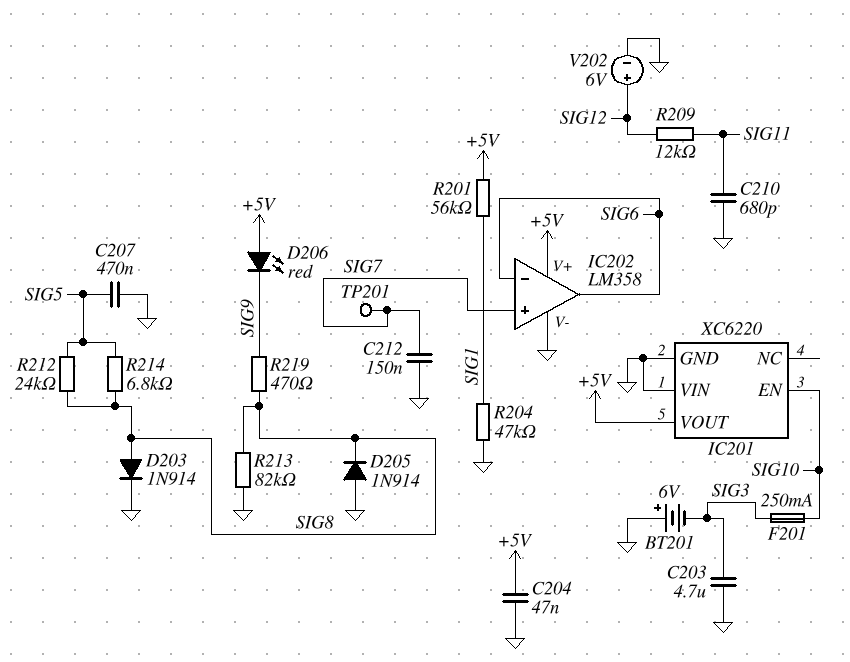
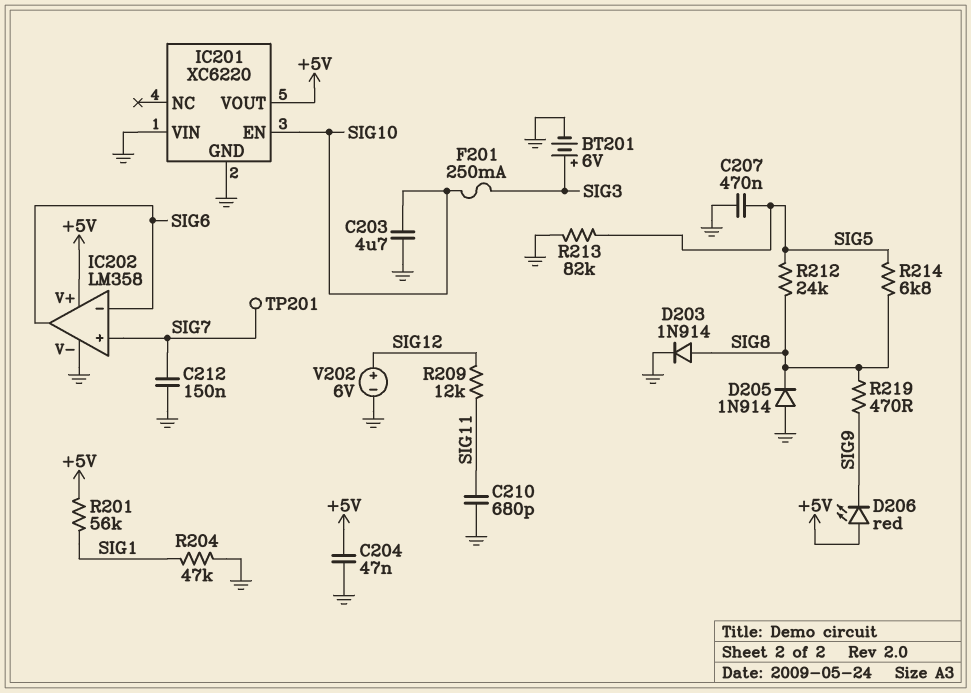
BT201: 6V (plus GND, minus SIG3) -> 6V (plus SIG3, minus GND)
C203: 4.7uF (GND, SIG3) -> 4.7uF (GND, SIG10)
R213: 82k (GND, SIG8) -> 82k (GND, SIG5)

